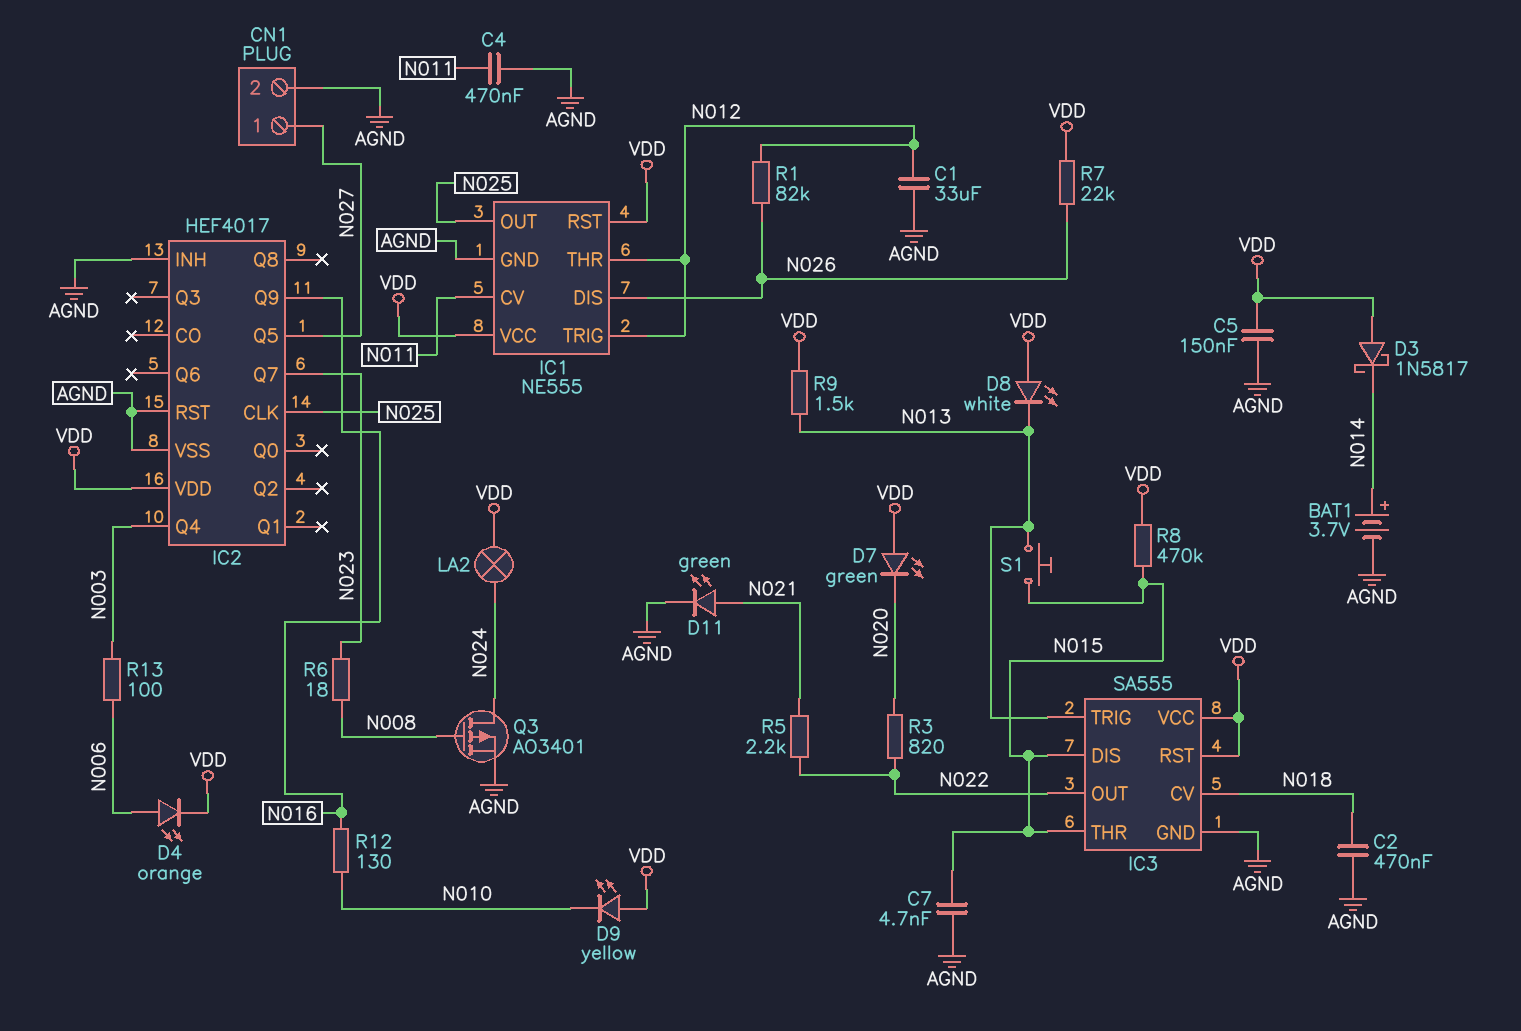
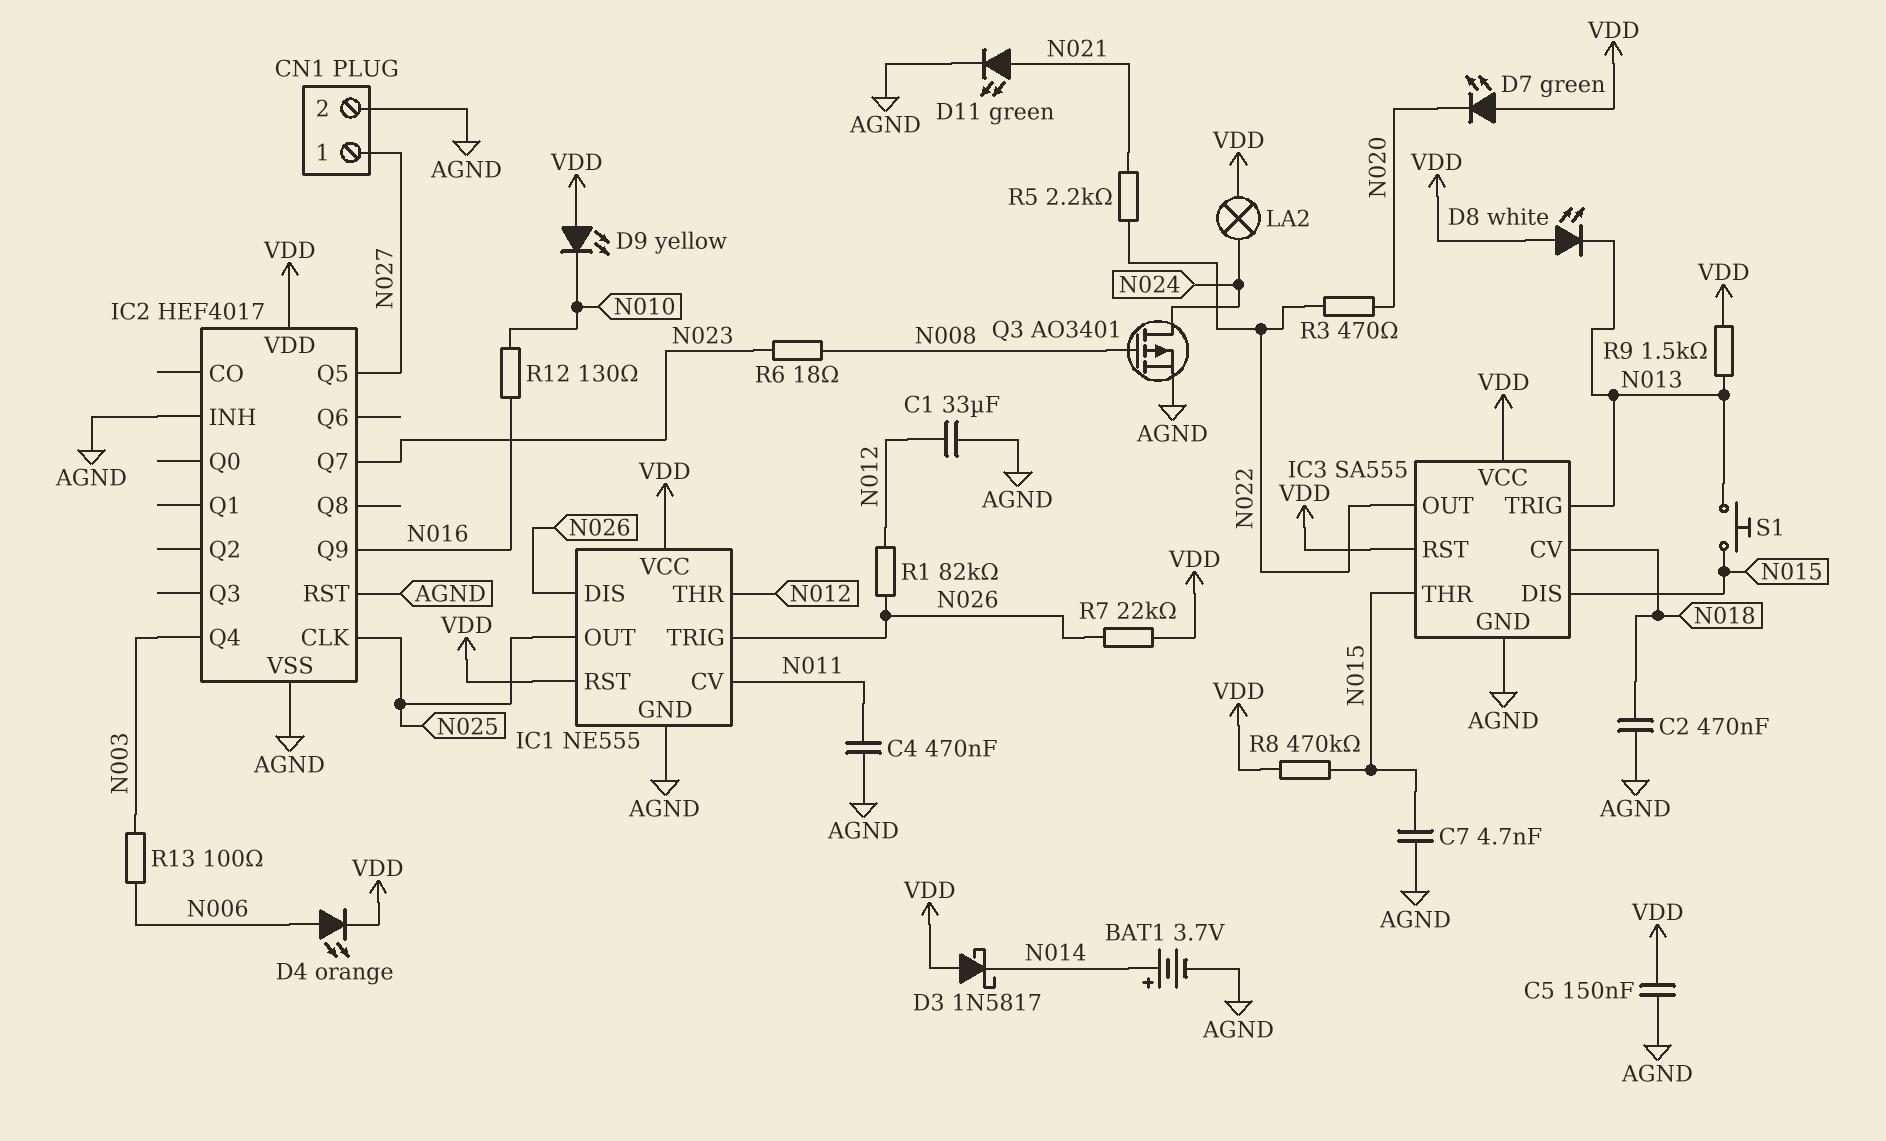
IC1 pin TRIG: N012 -> N026
R3: 820 (N020, N022) -> 470 (N020, N022)

